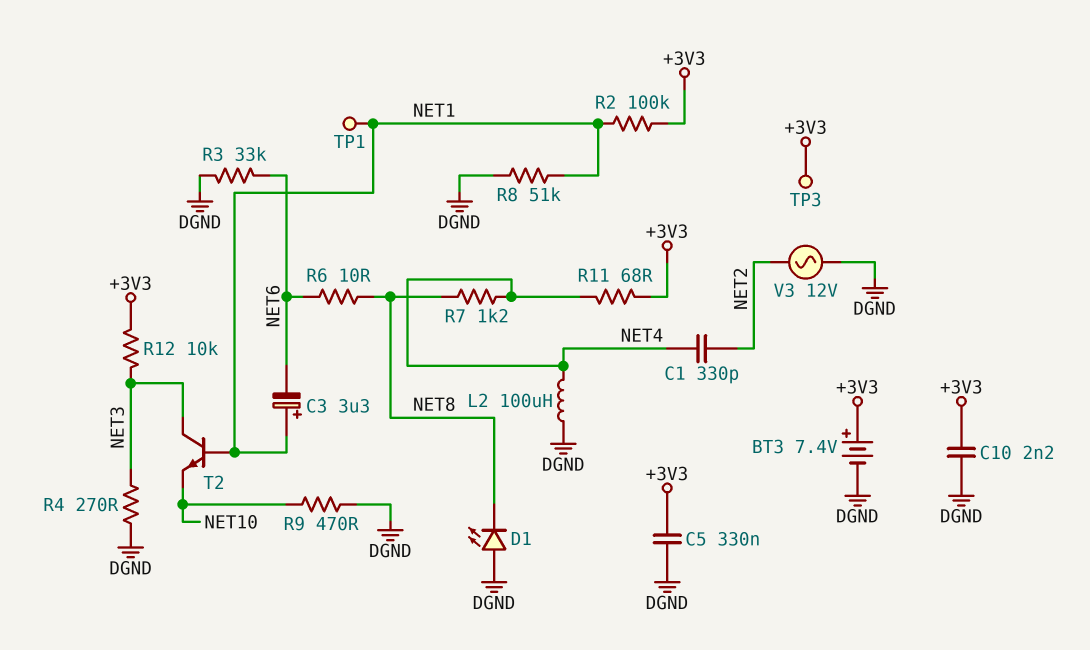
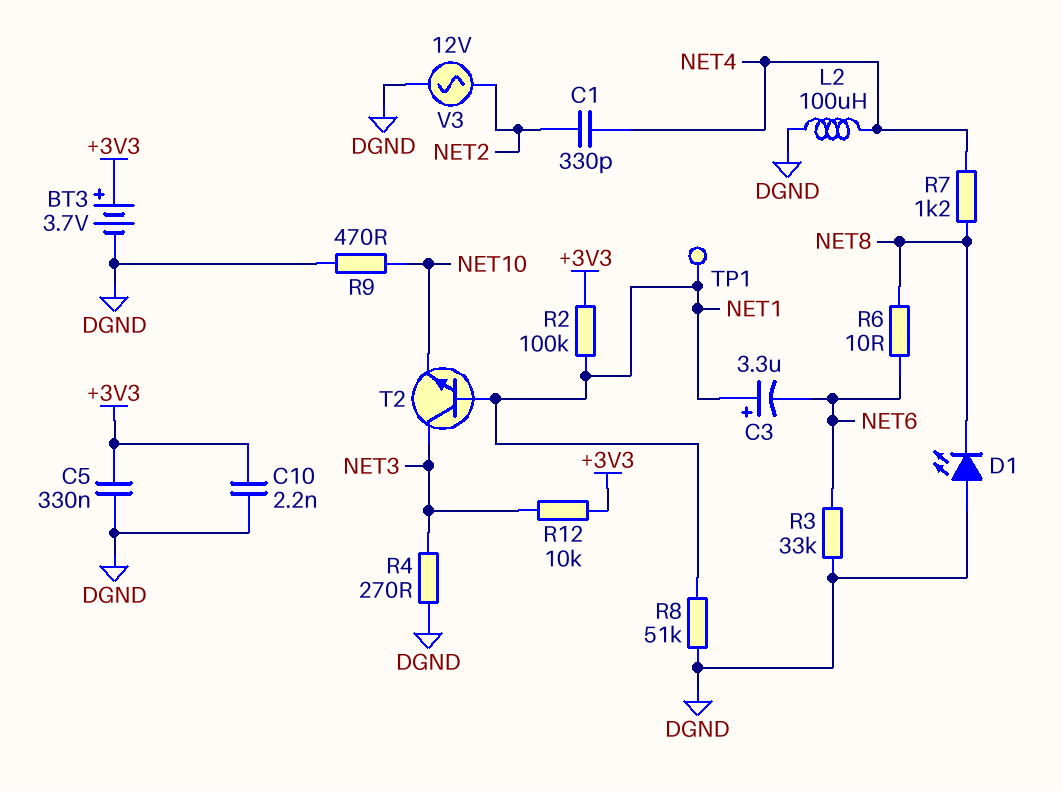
BT3: 7.4V (plus +3V3, minus DGND) -> 3.7V (plus +3V3, minus DGND)
R11: 68 (+3V3, NET4) -> none
TP3: test point (+3V3) -> none

